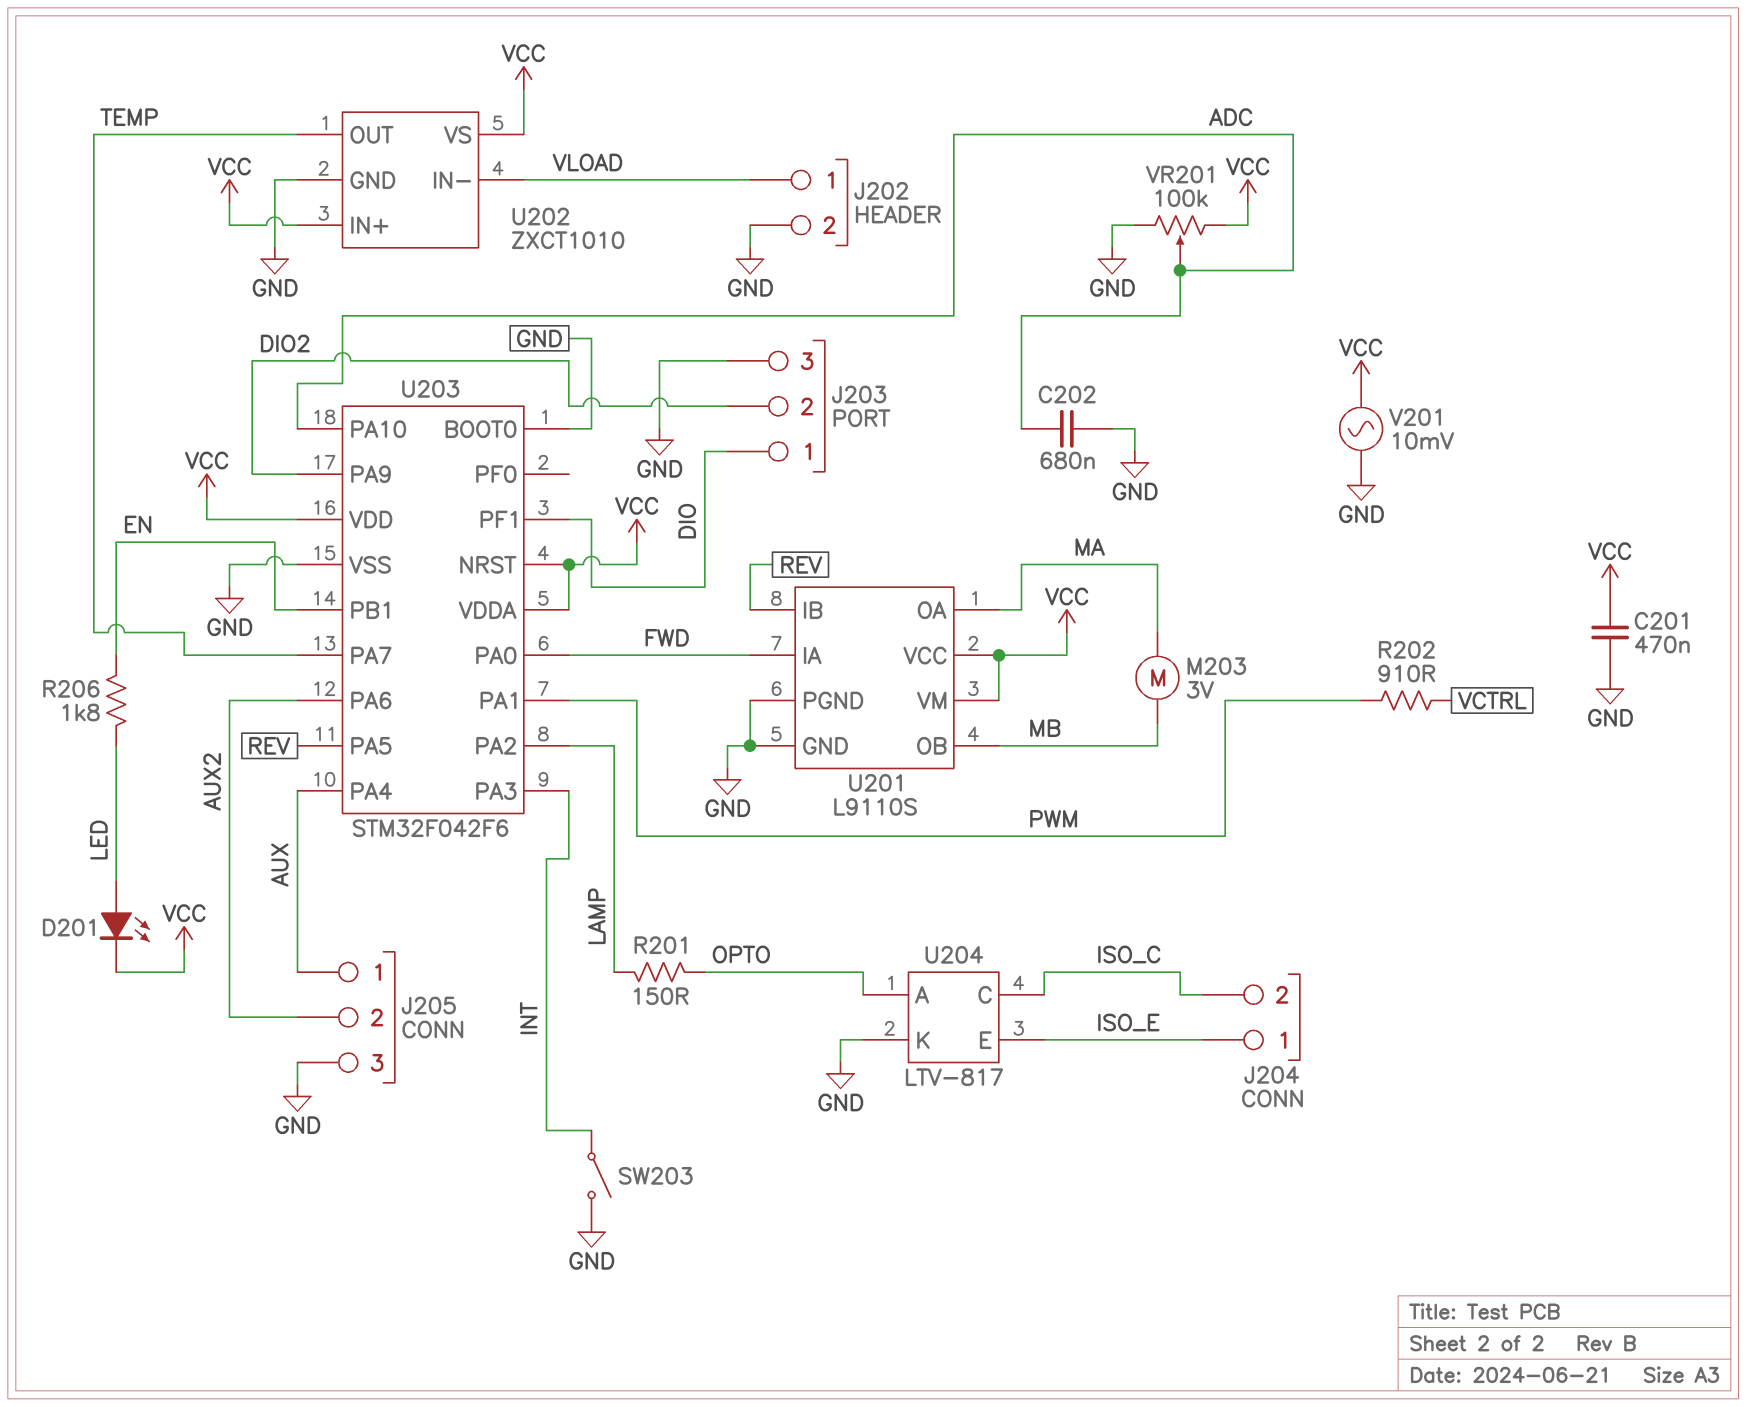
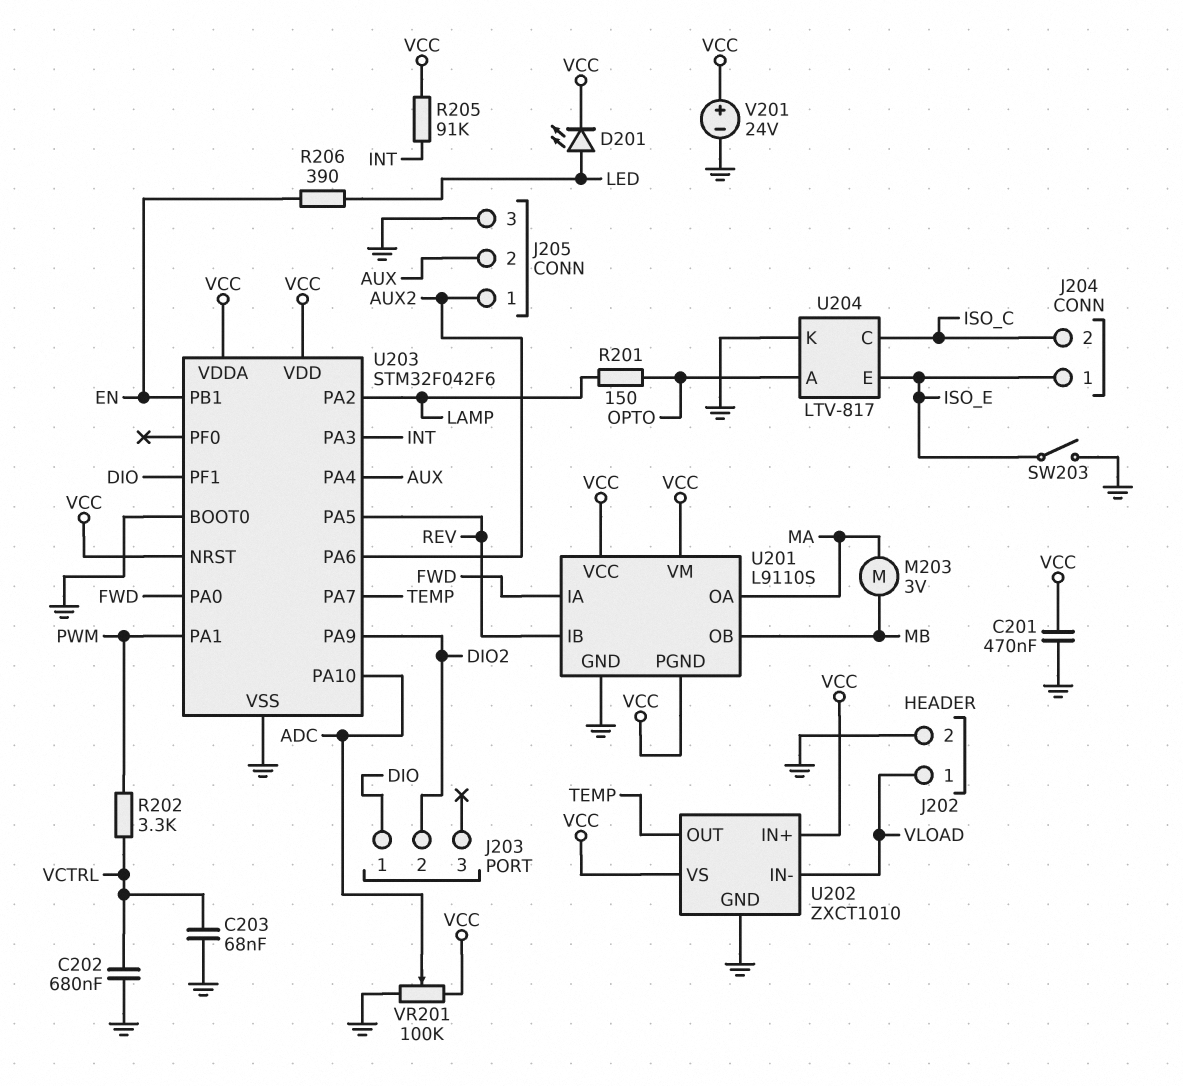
C202: 680nF (ADC, GND) -> 680nF (GND, VCTRL)
C203: none -> 68nF (GND, VCTRL)
J203 pin 3: GND -> none
J205 pin 1: AUX -> AUX2
J205 pin 2: AUX2 -> AUX
R202: 910 (PWM, VCTRL) -> 3.3k (PWM, VCTRL)
R205: none -> 91k (INT, VCC)
R206: 1.8k (EN, LED) -> 390 (EN, LED)
SW203: switch (GND, INT) -> switch (GND, ISO_E)
U201 pin PGND: GND -> VCC
V201: AC 10mV (GND, VCC) -> 24V (plus VCC, minus GND)

